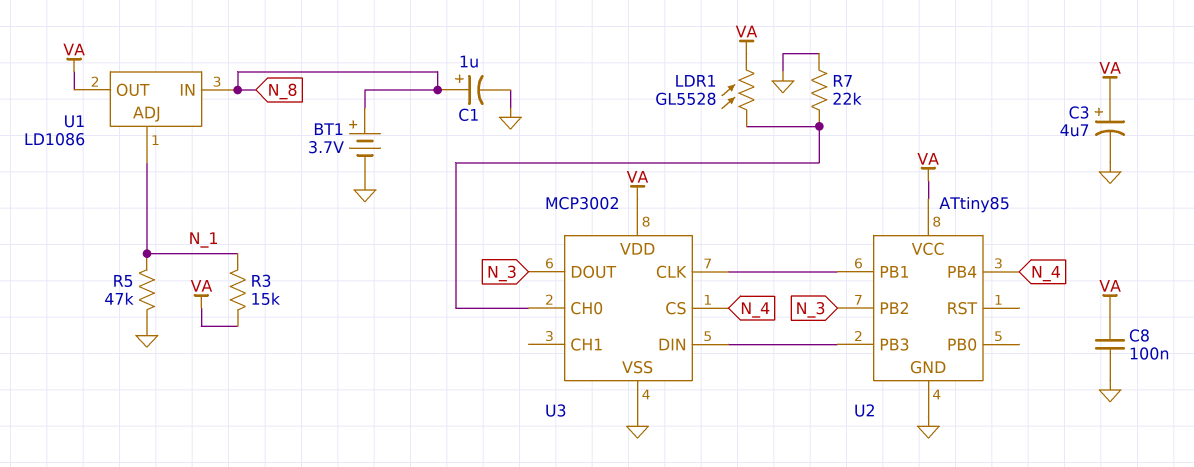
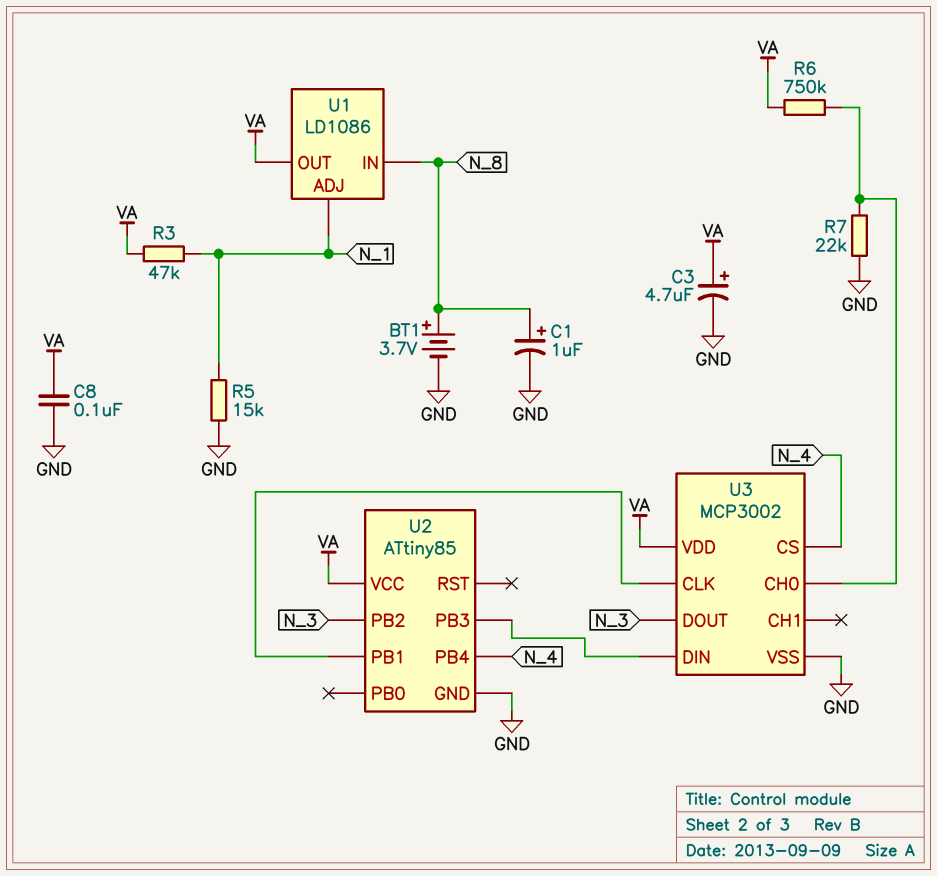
LDR1: GL5528 (U3/CH0, VA) -> none
R3: 15k (N_1, VA) -> 47k (N_1, VA)
R5: 47k (GND, N_1) -> 15k (GND, N_1)
R6: none -> 750k (U3/CH0, VA)

